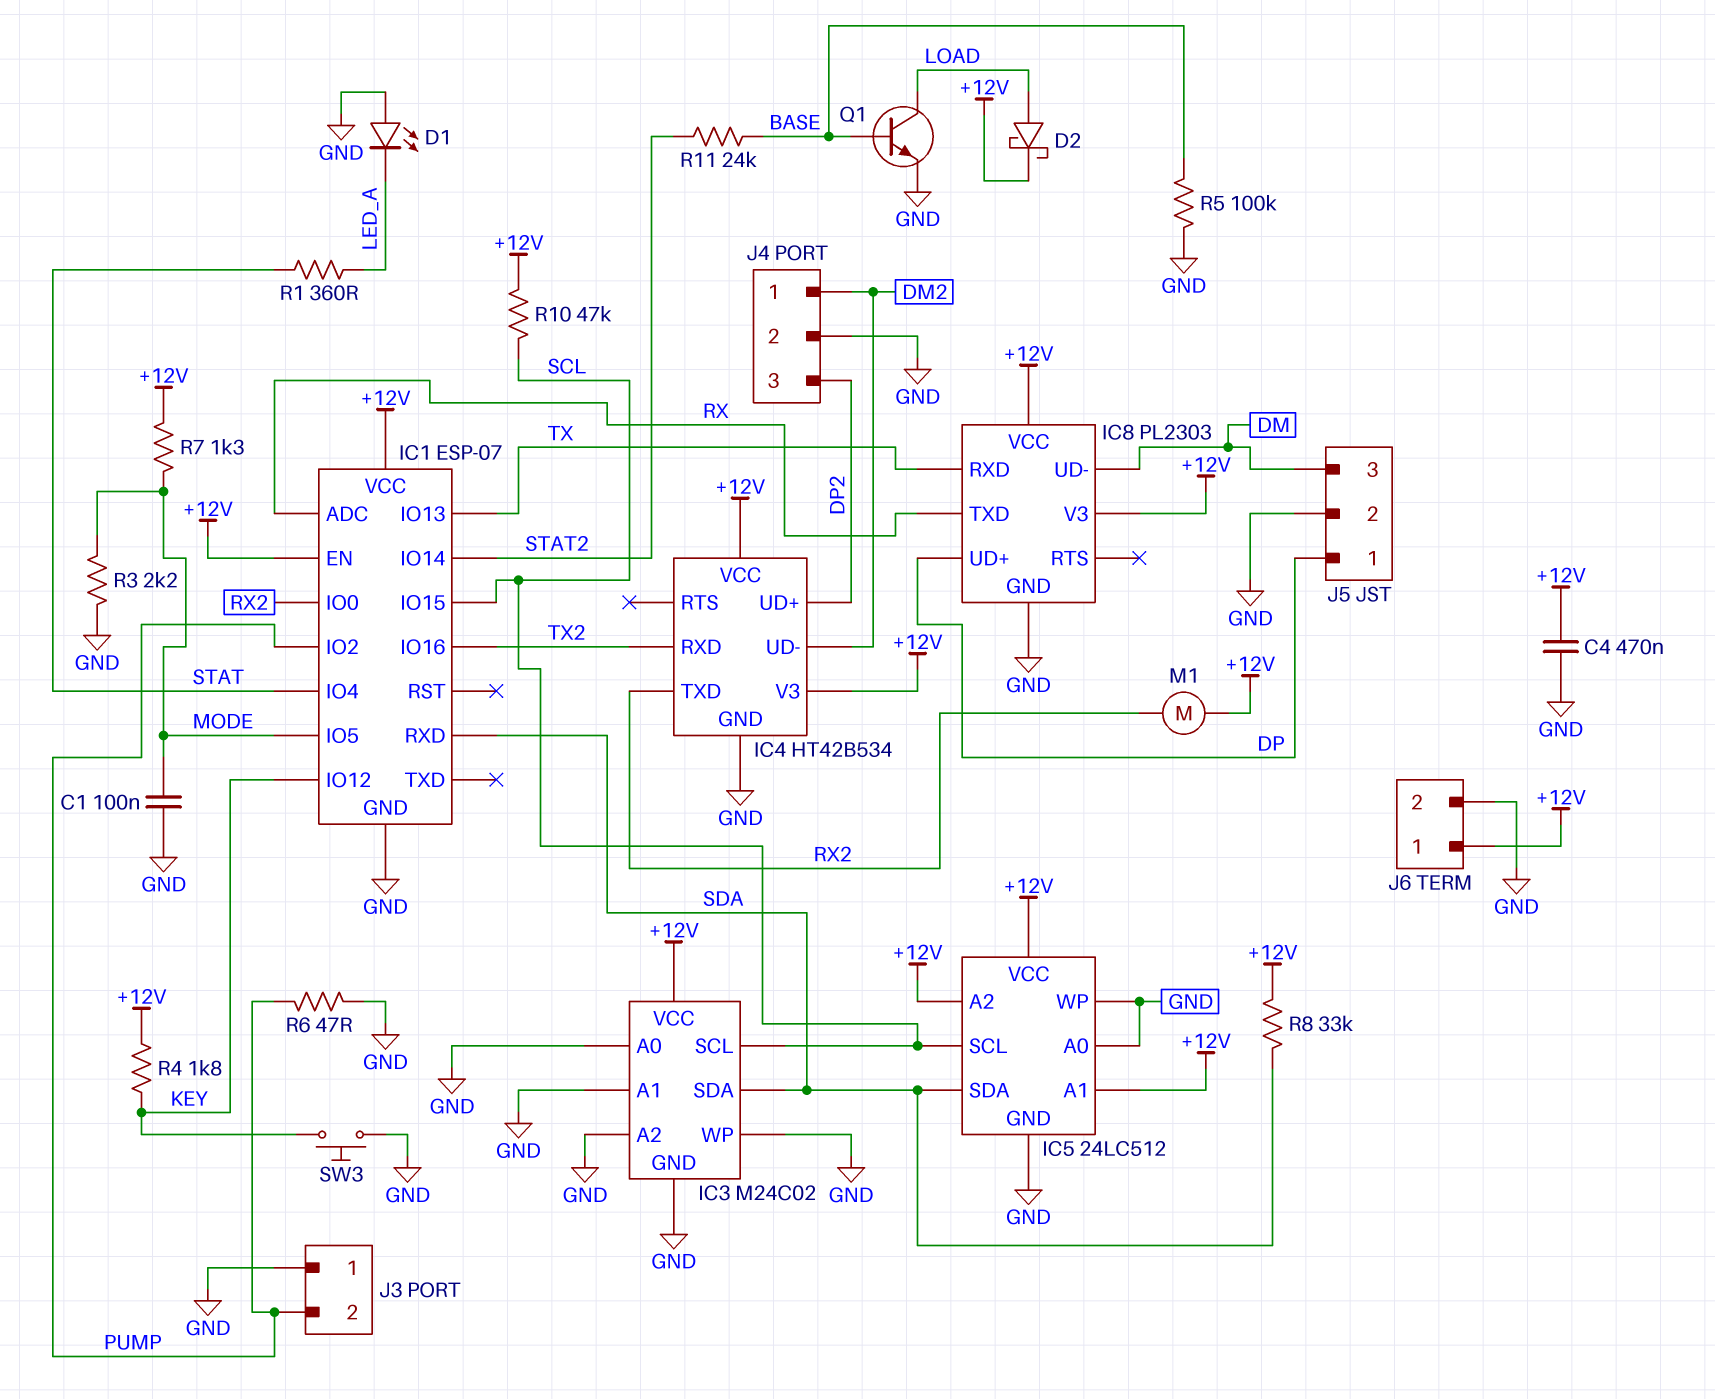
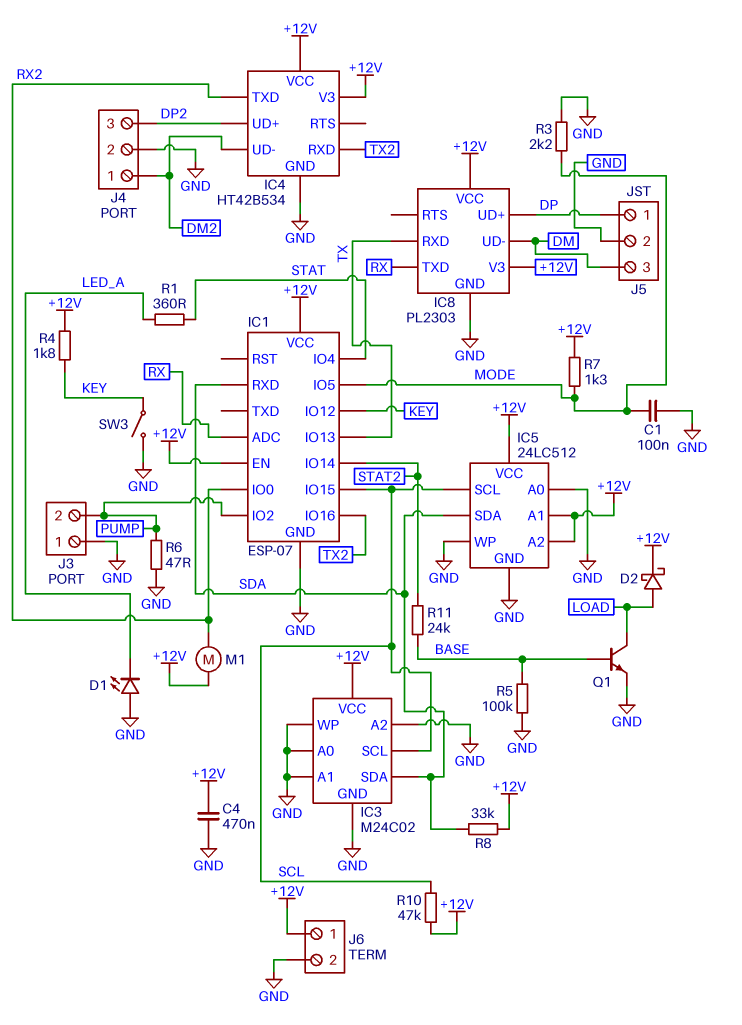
SW3: button (GND, KEY) -> switch (GND, KEY)

